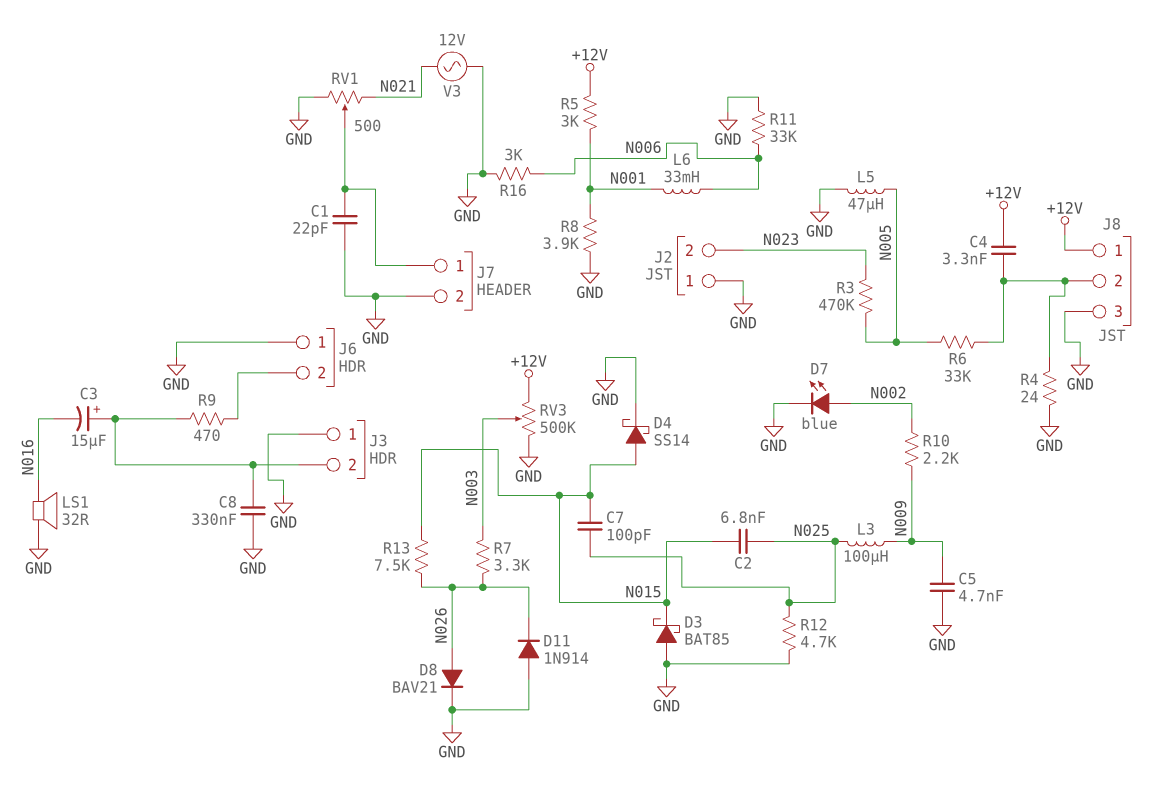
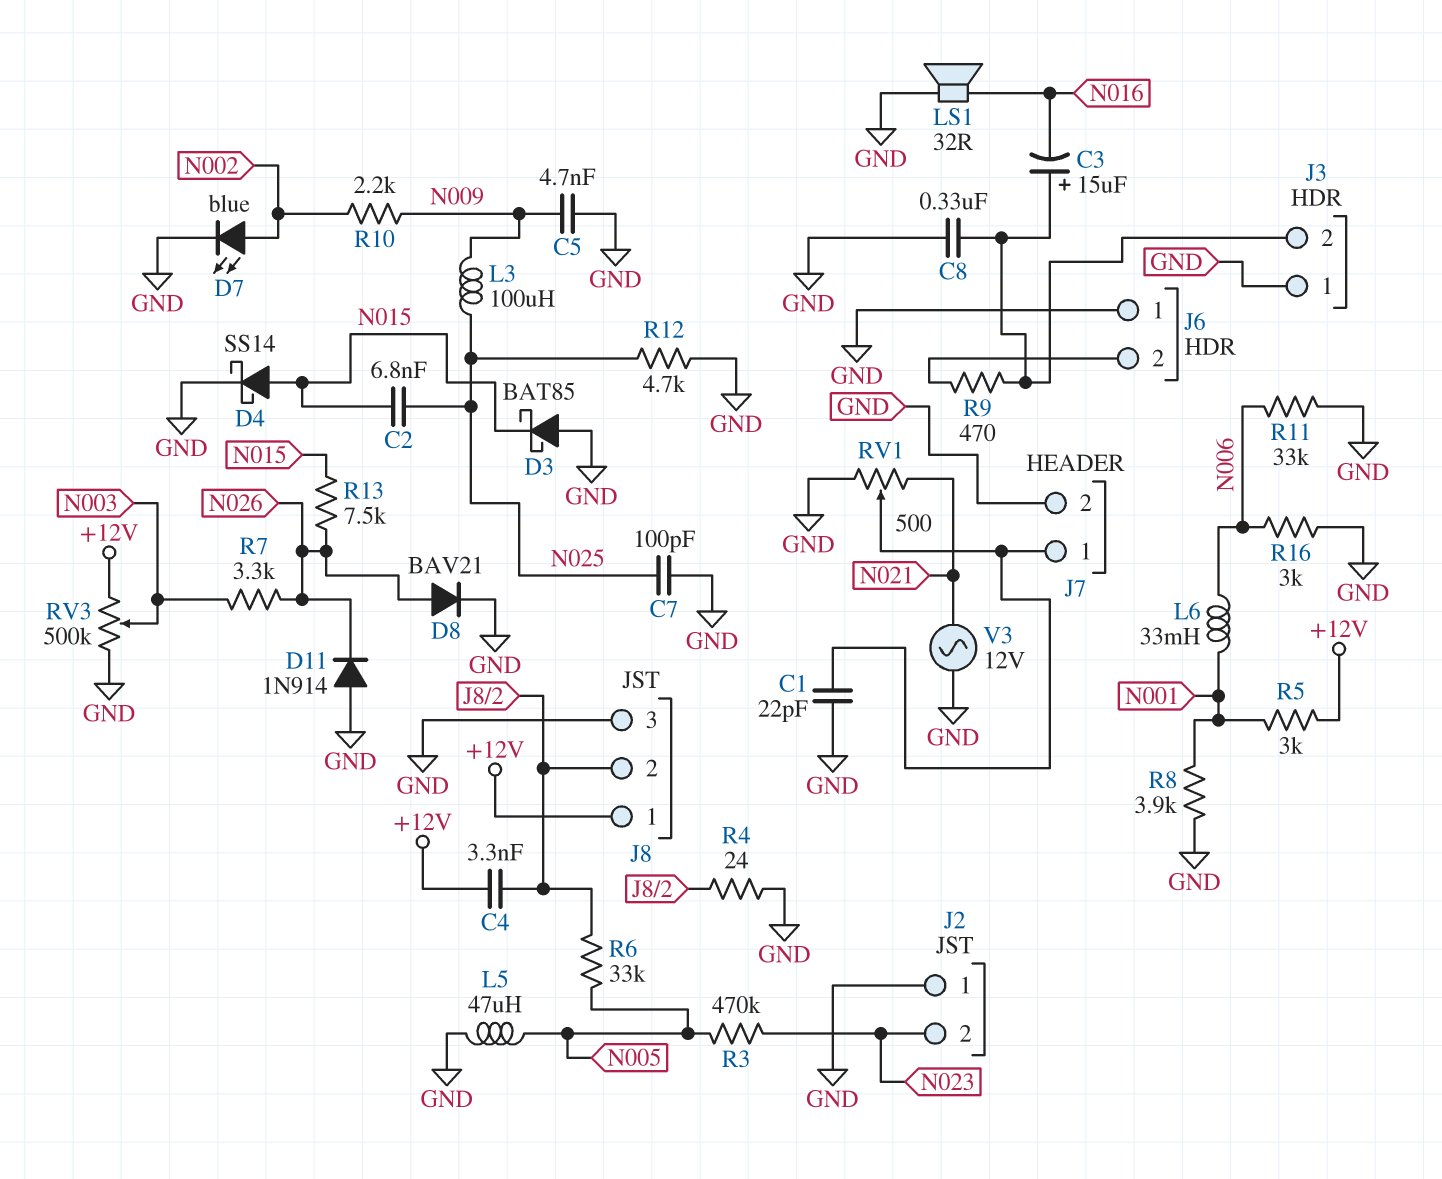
C7: 100pF (N015, N025) -> 100pF (GND, N025)

